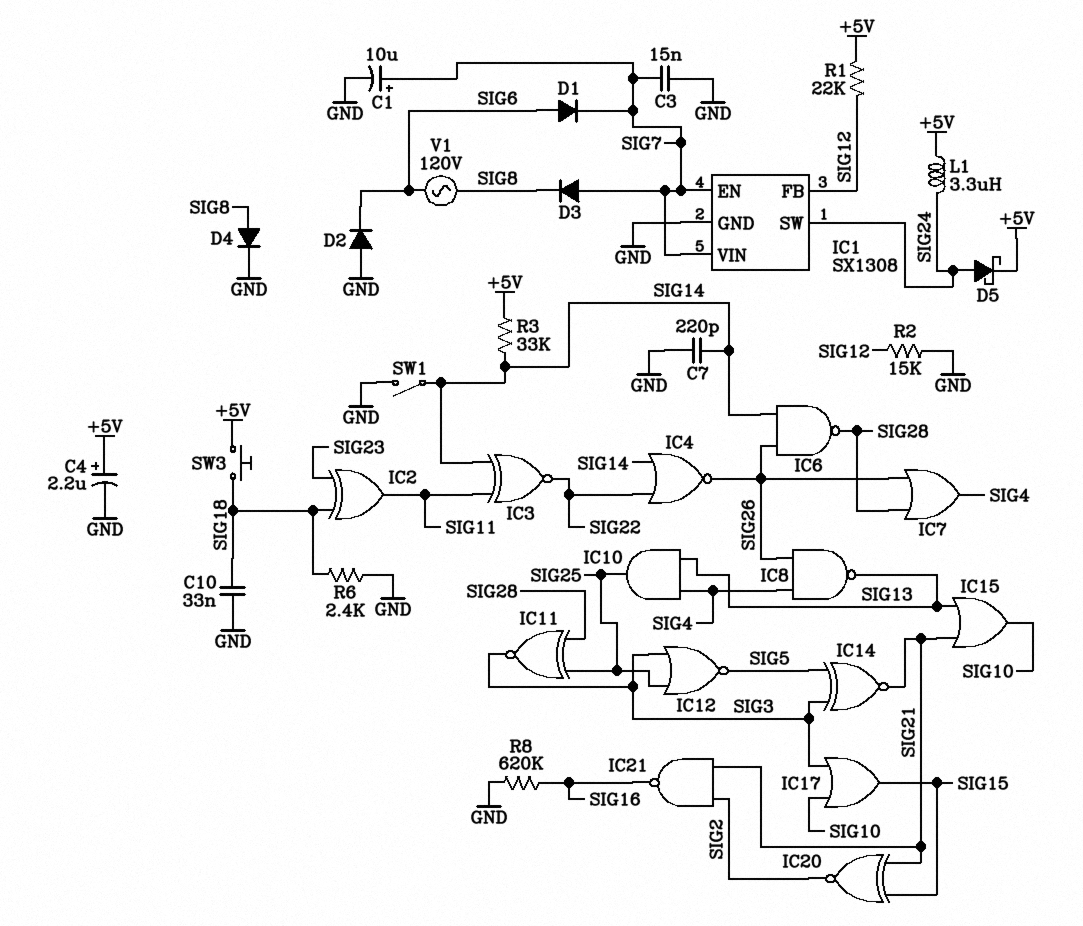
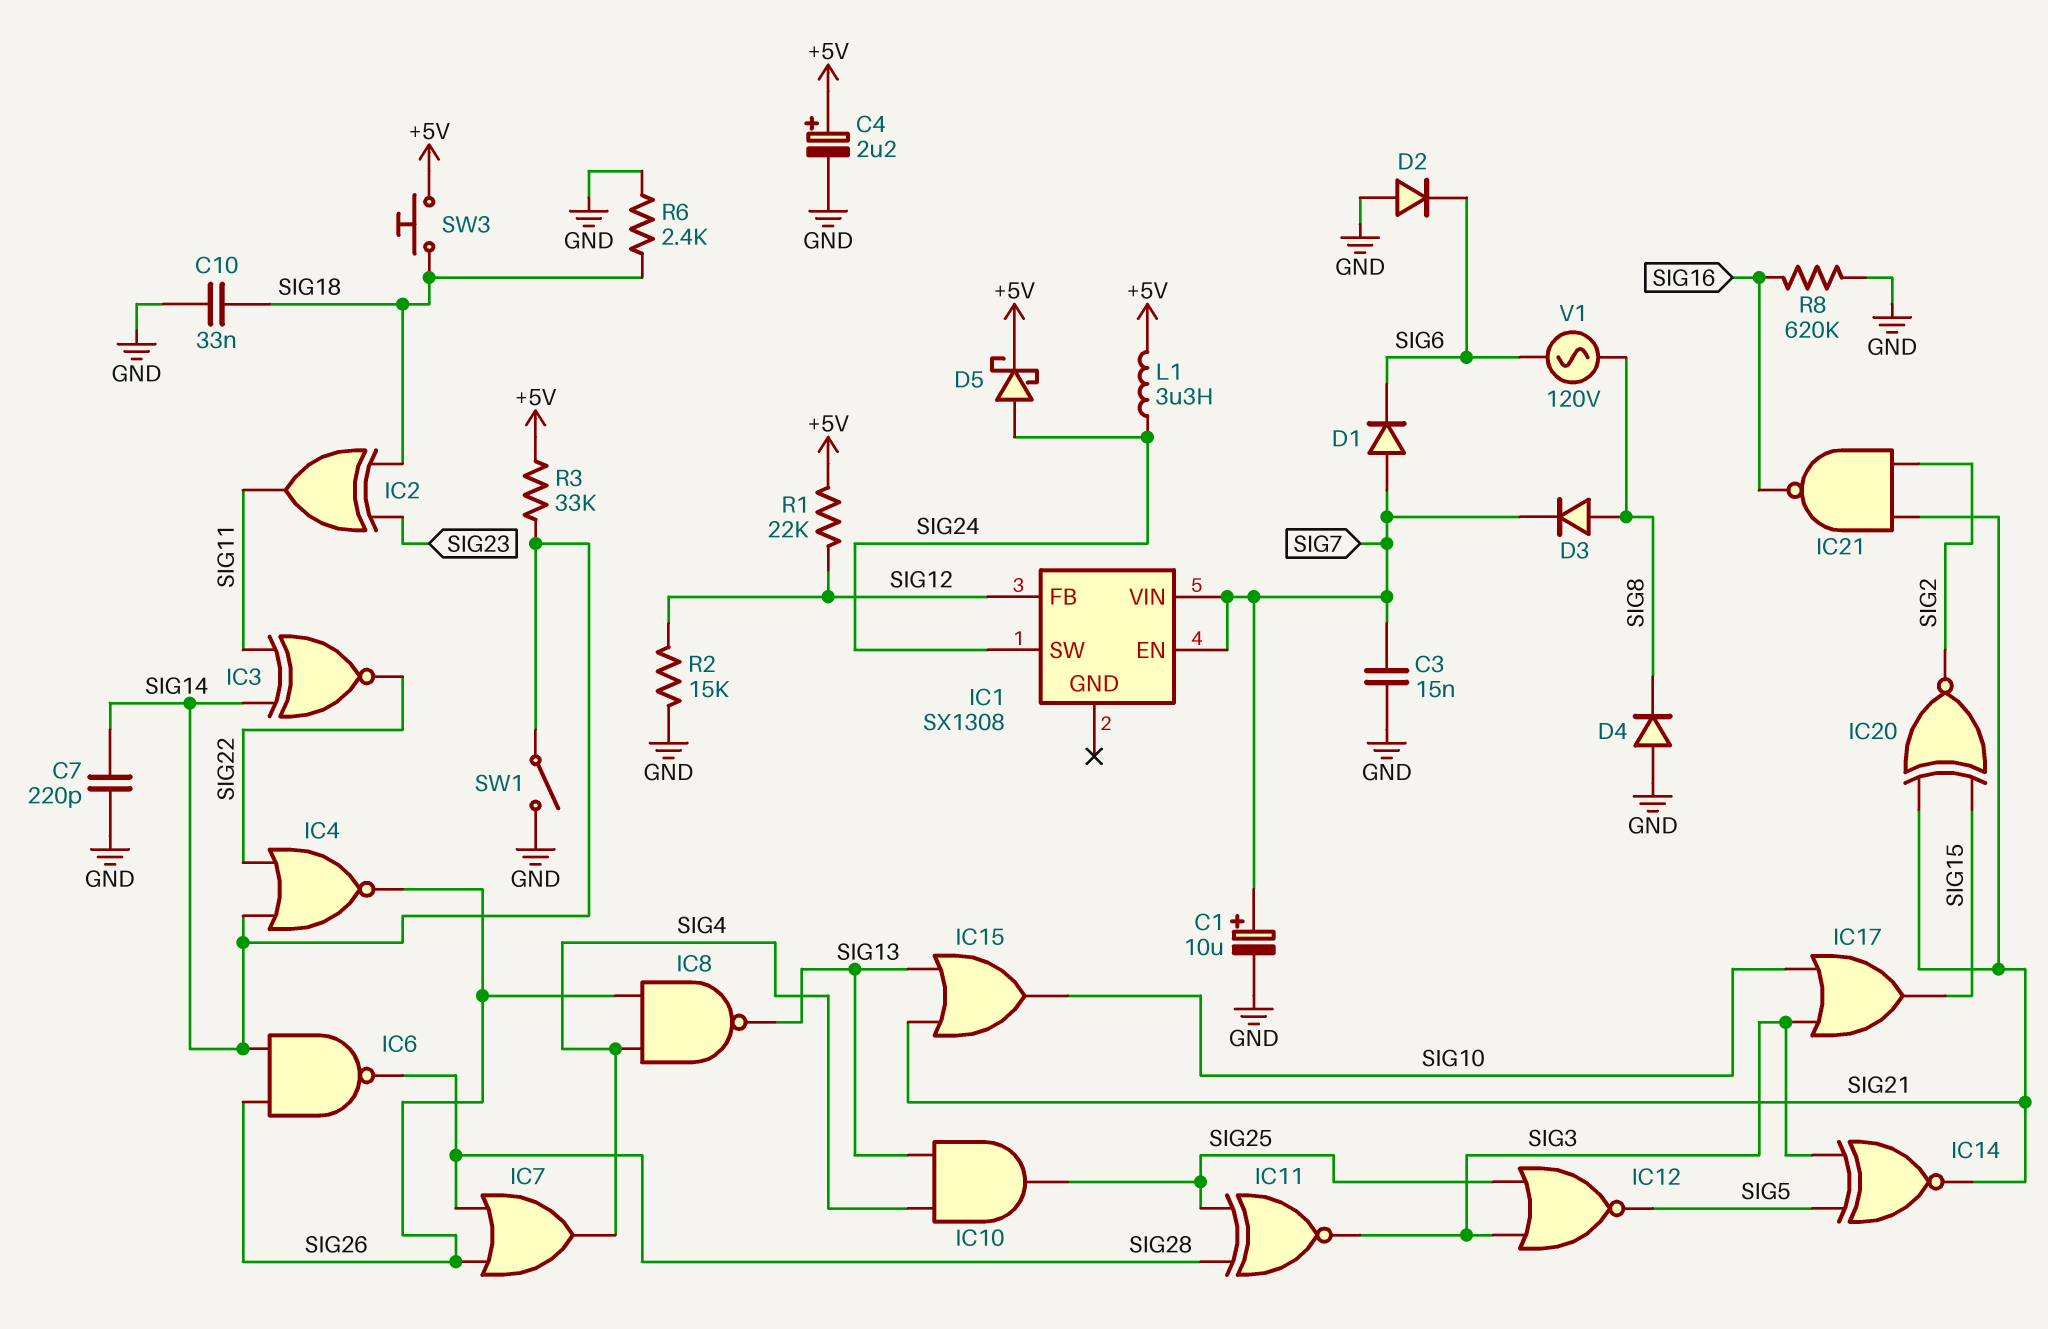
D1: diode (A SIG6, K SIG7) -> diode (A SIG7, K SIG6)
D3: diode (A SIG7, K SIG8) -> diode (A SIG8, K SIG7)
D4: diode (A SIG8, K GND) -> diode (A GND, K SIG8)
IC1 pin GND: GND -> none

